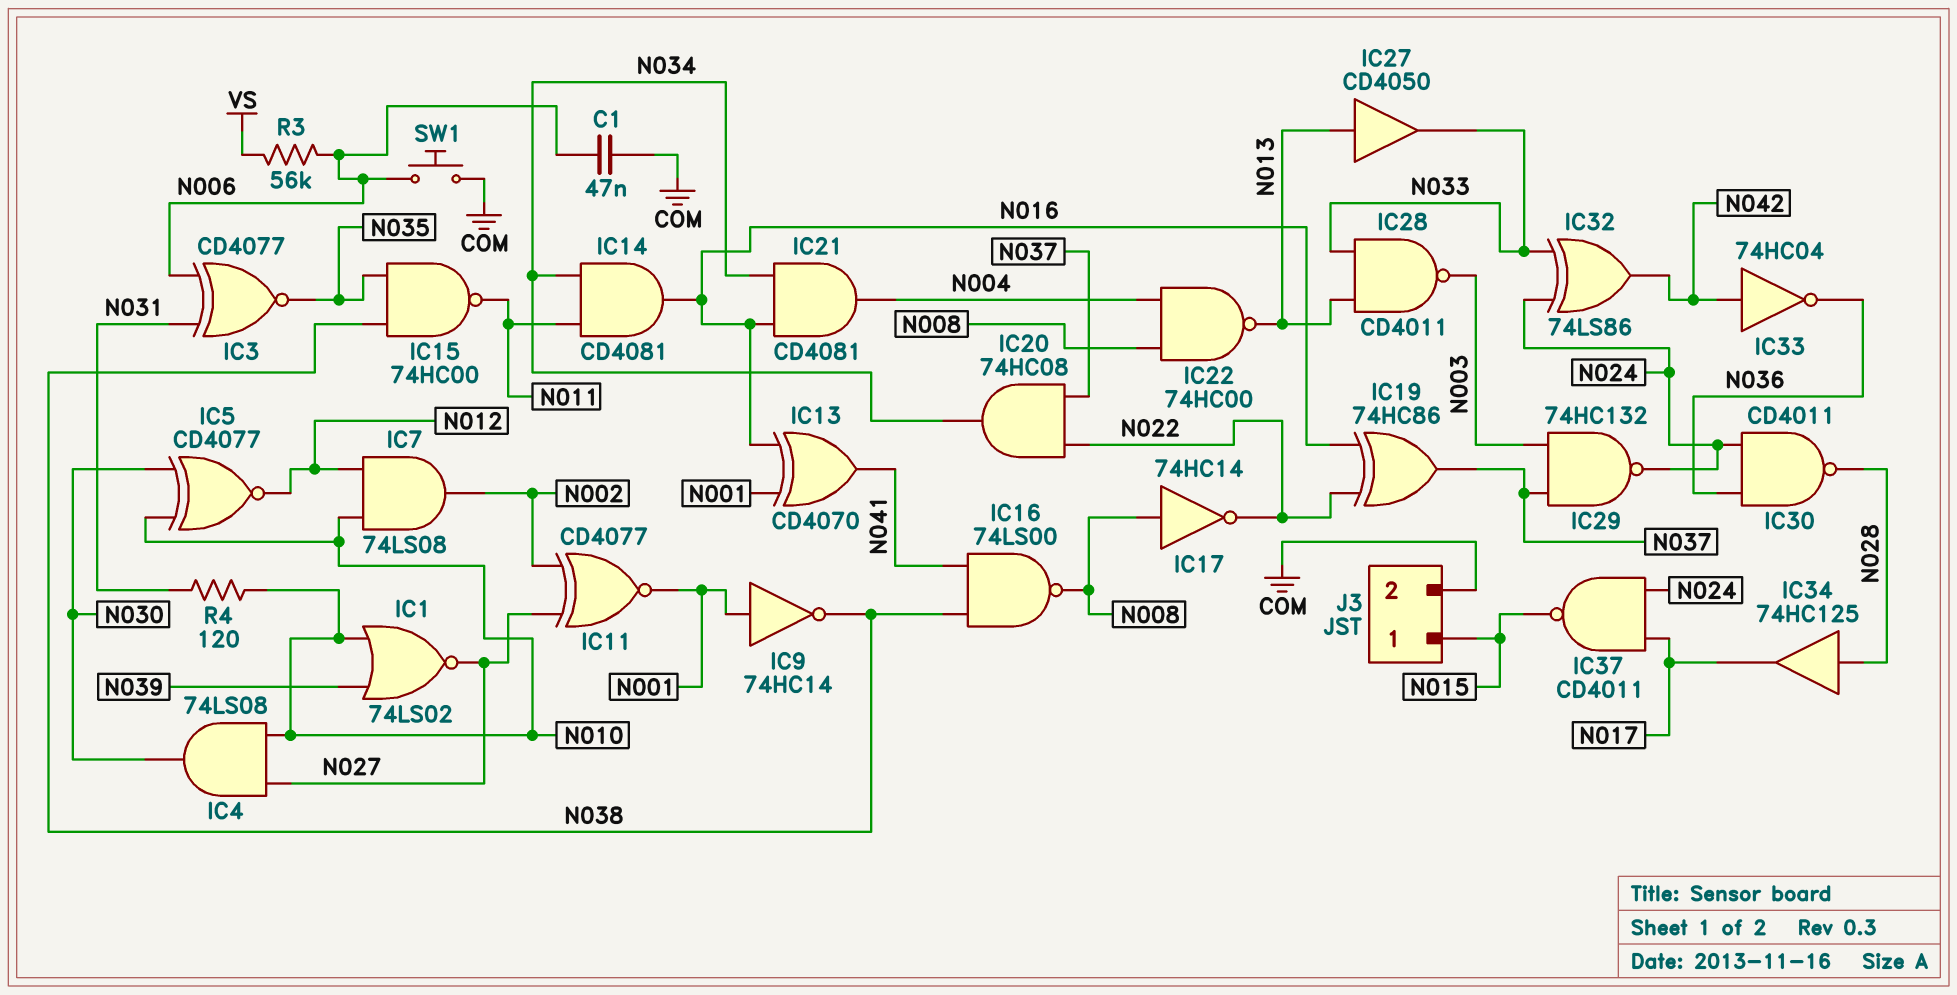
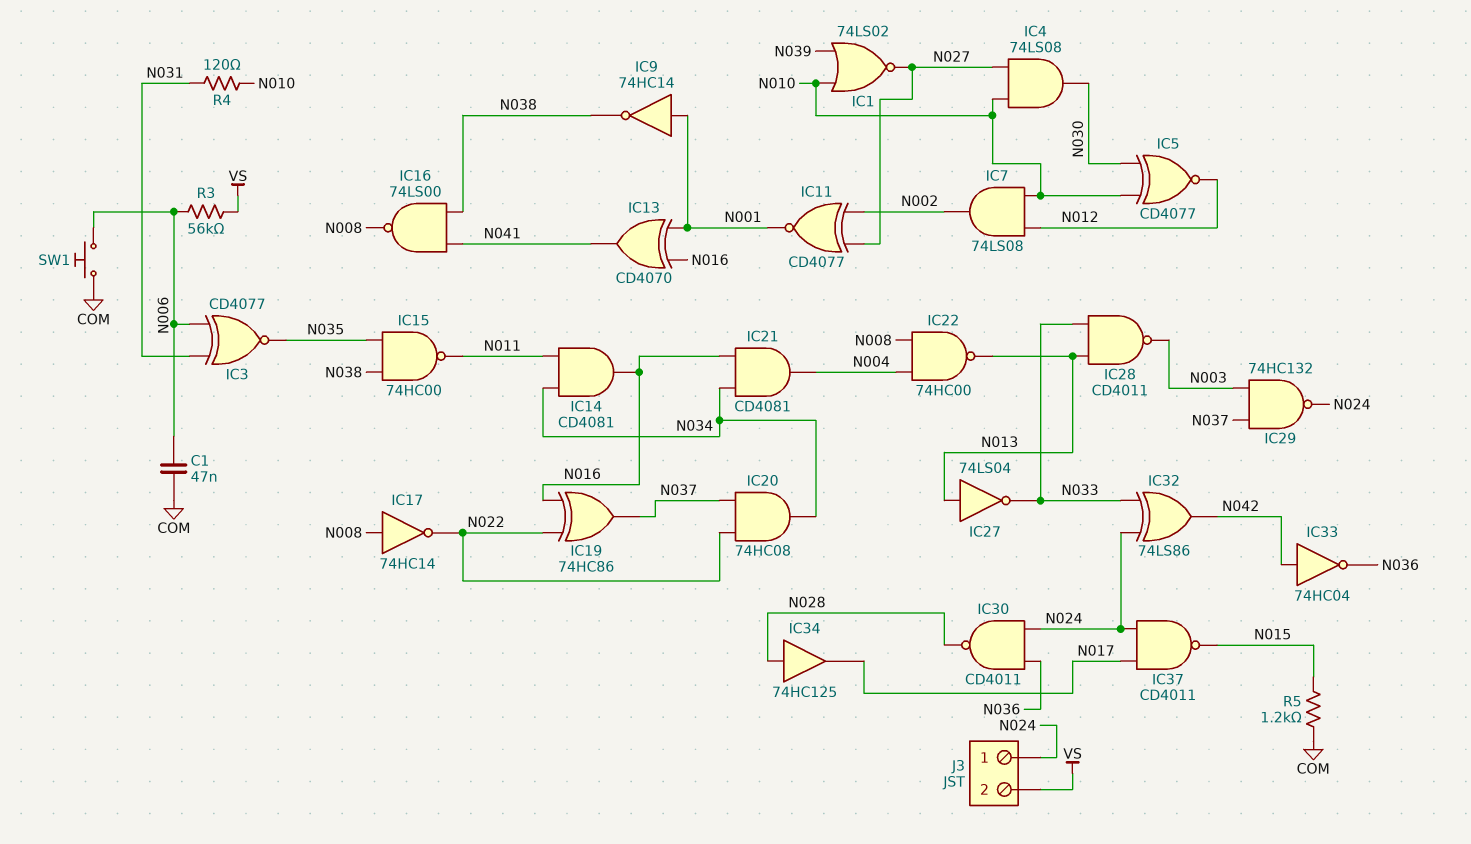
IC27: buffer CD4050 (in N013, out N033) -> NOT 74LS04 (in N013, out N033)
J3 pin 1: N015 -> N024
J3 pin 2: COM -> VS
R5: none -> 1.2k (COM, N015)

